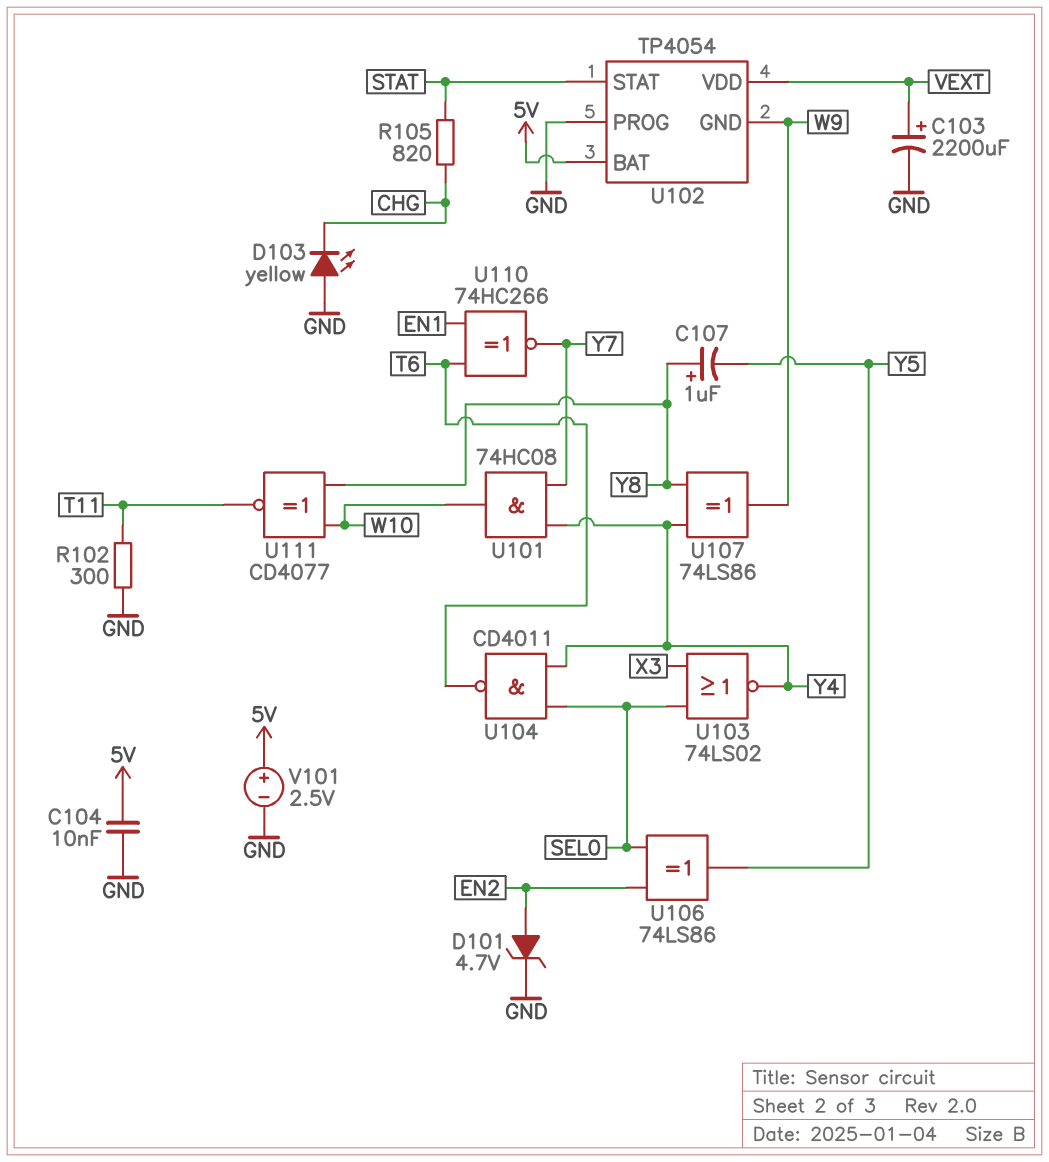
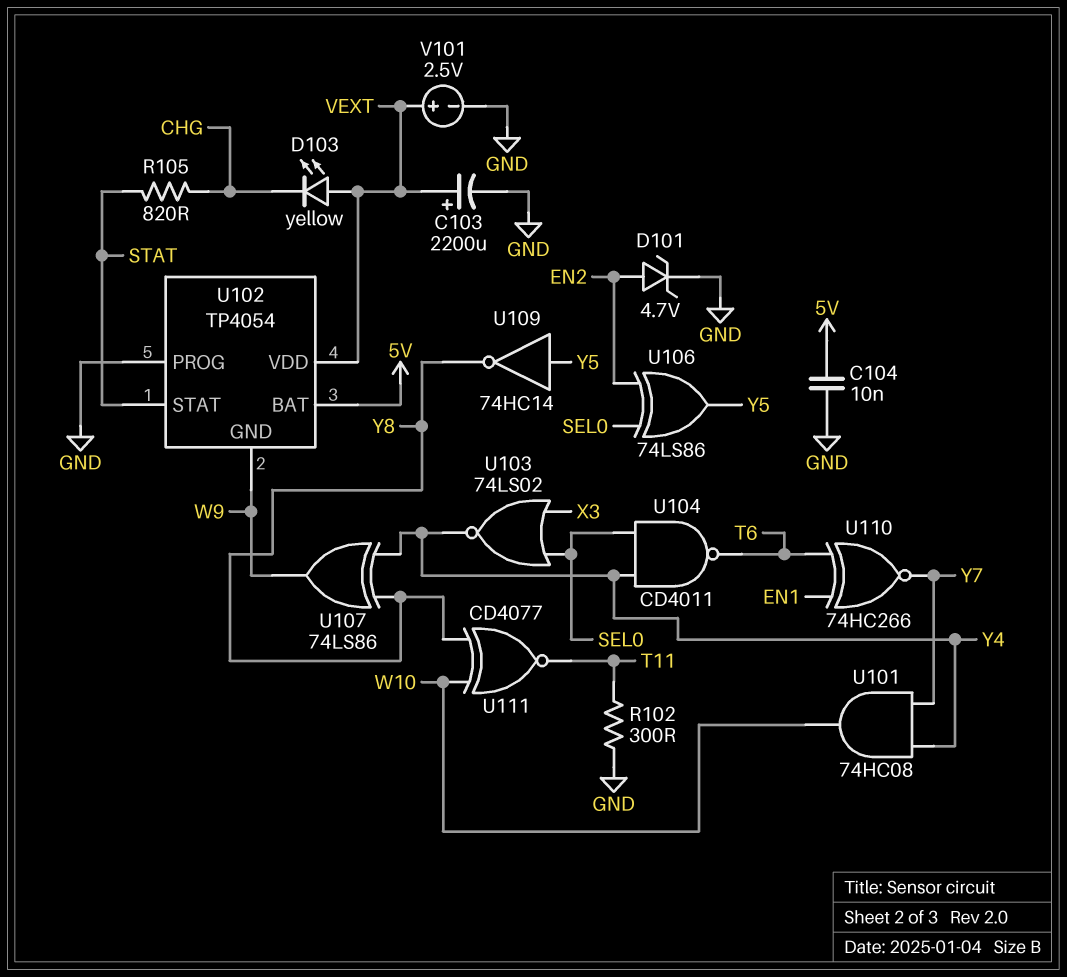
C107: 1uF (plus Y8, minus Y5) -> none
D103: LED yellow (A GND, K CHG) -> LED yellow (A VEXT, K CHG)
U109: none -> NOT 74HC14 (in Y5, out Y8)
V101: 2.5V (plus 5V, minus GND) -> 2.5V (plus VEXT, minus GND)

